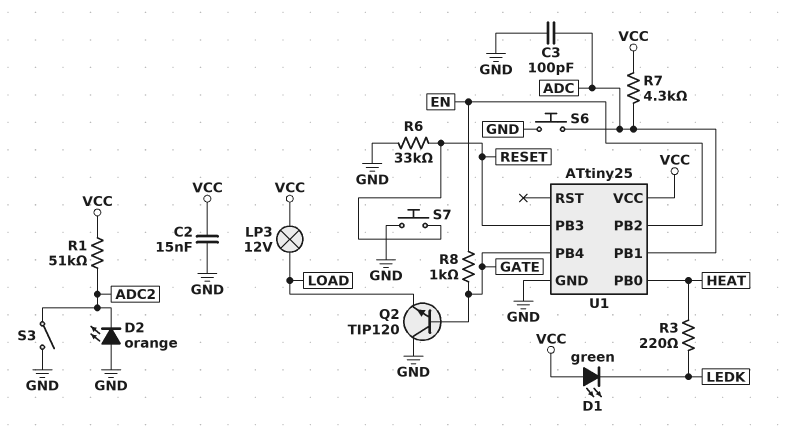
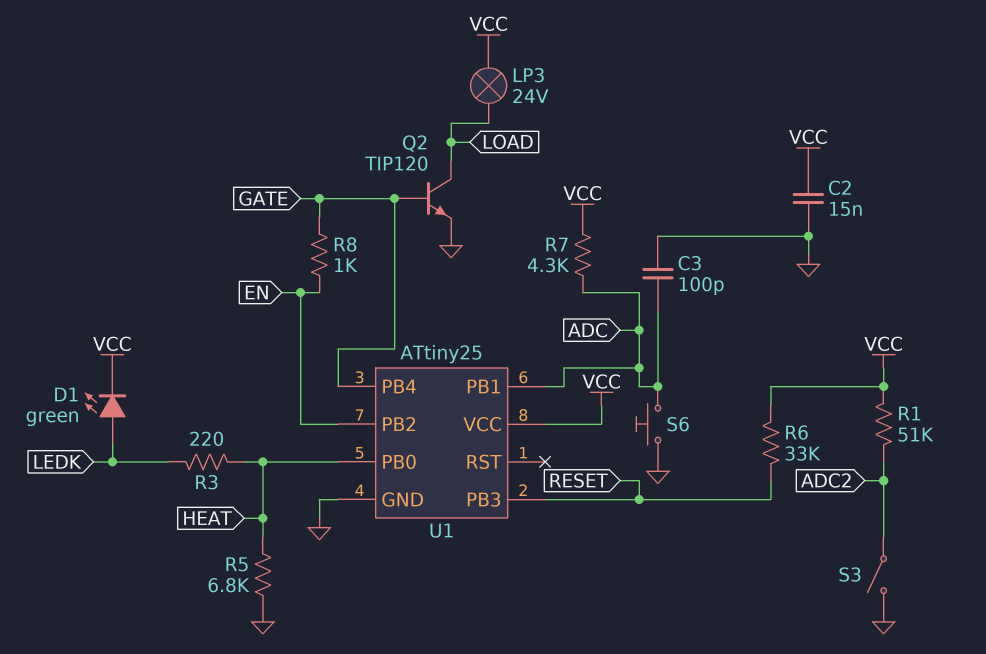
D1: LED green (A VCC, K LEDK) -> LED green (A LEDK, K VCC)
D2: LED orange (A GND, K ADC2) -> none
LP3: lamp 12V (LOAD, VCC) -> lamp 24V (LOAD, VCC)
Q2: NPN TIP120 (B GATE, C GND, E LOAD) -> NPN TIP120 (B GATE, C LOAD, E GND)
R5: none -> 6.8k (GND, HEAT)
R6: 33k (GND, RESET) -> 33k (RESET, VCC)
S7: button (GND, RESET) -> none

